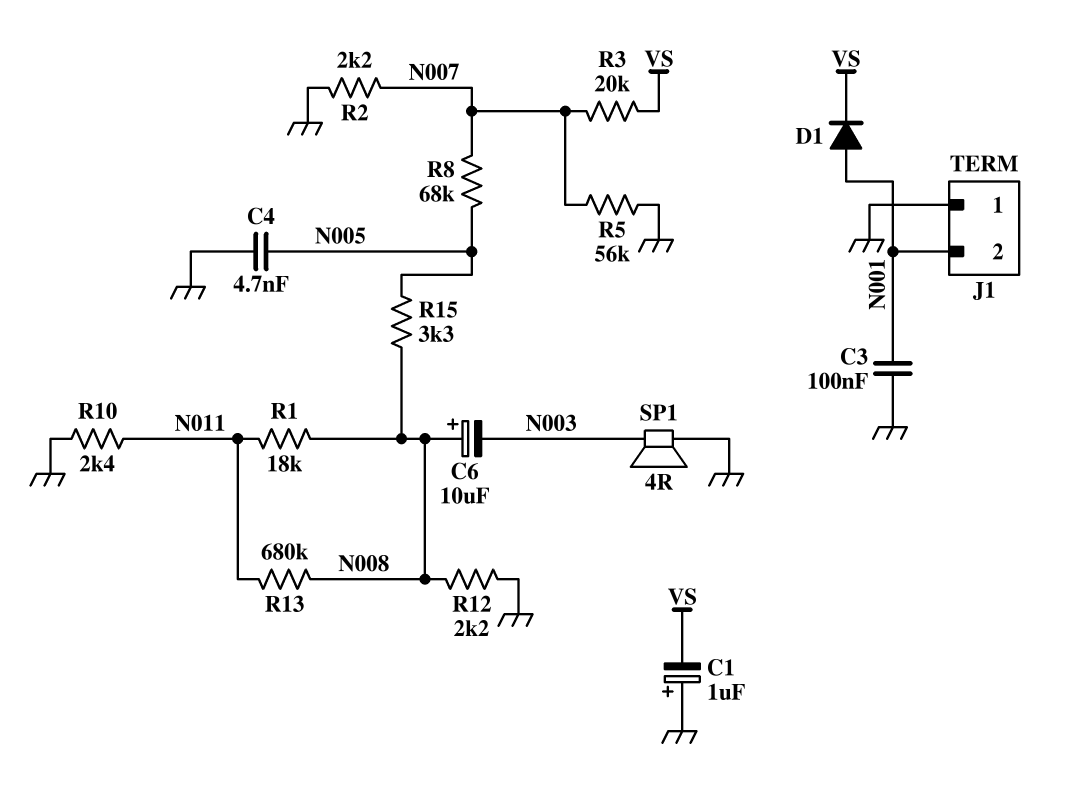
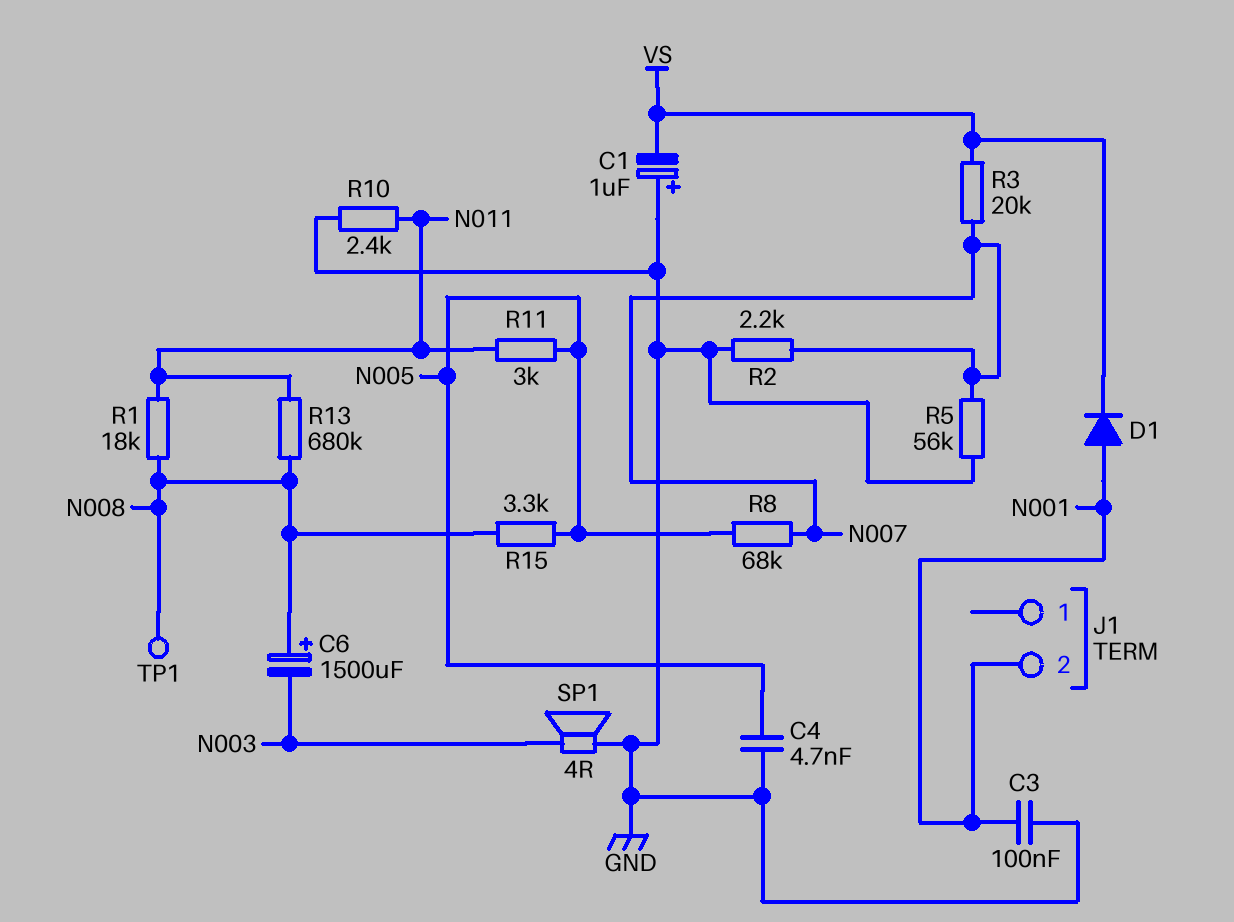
C6: 10uF (plus N008, minus N003) -> 1500uF (plus N008, minus N003)
J1 pin 1: GND -> none
R11: none -> 3k (N005, N011)
R12: 2.2k (GND, N008) -> none
TP1: none -> test point (N008)

